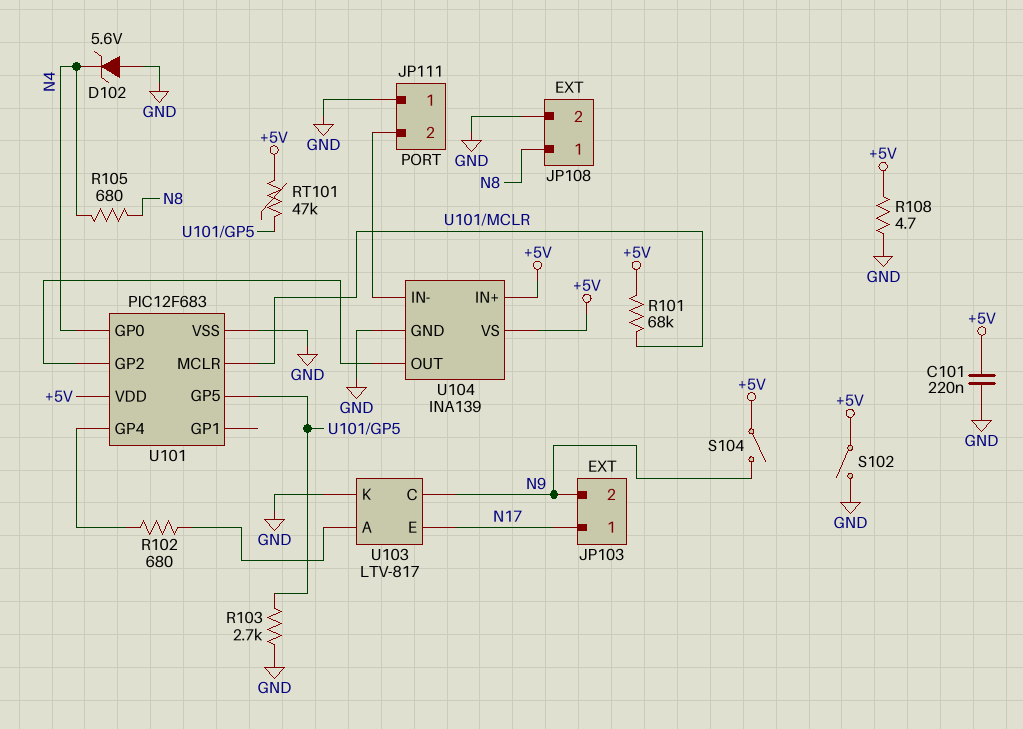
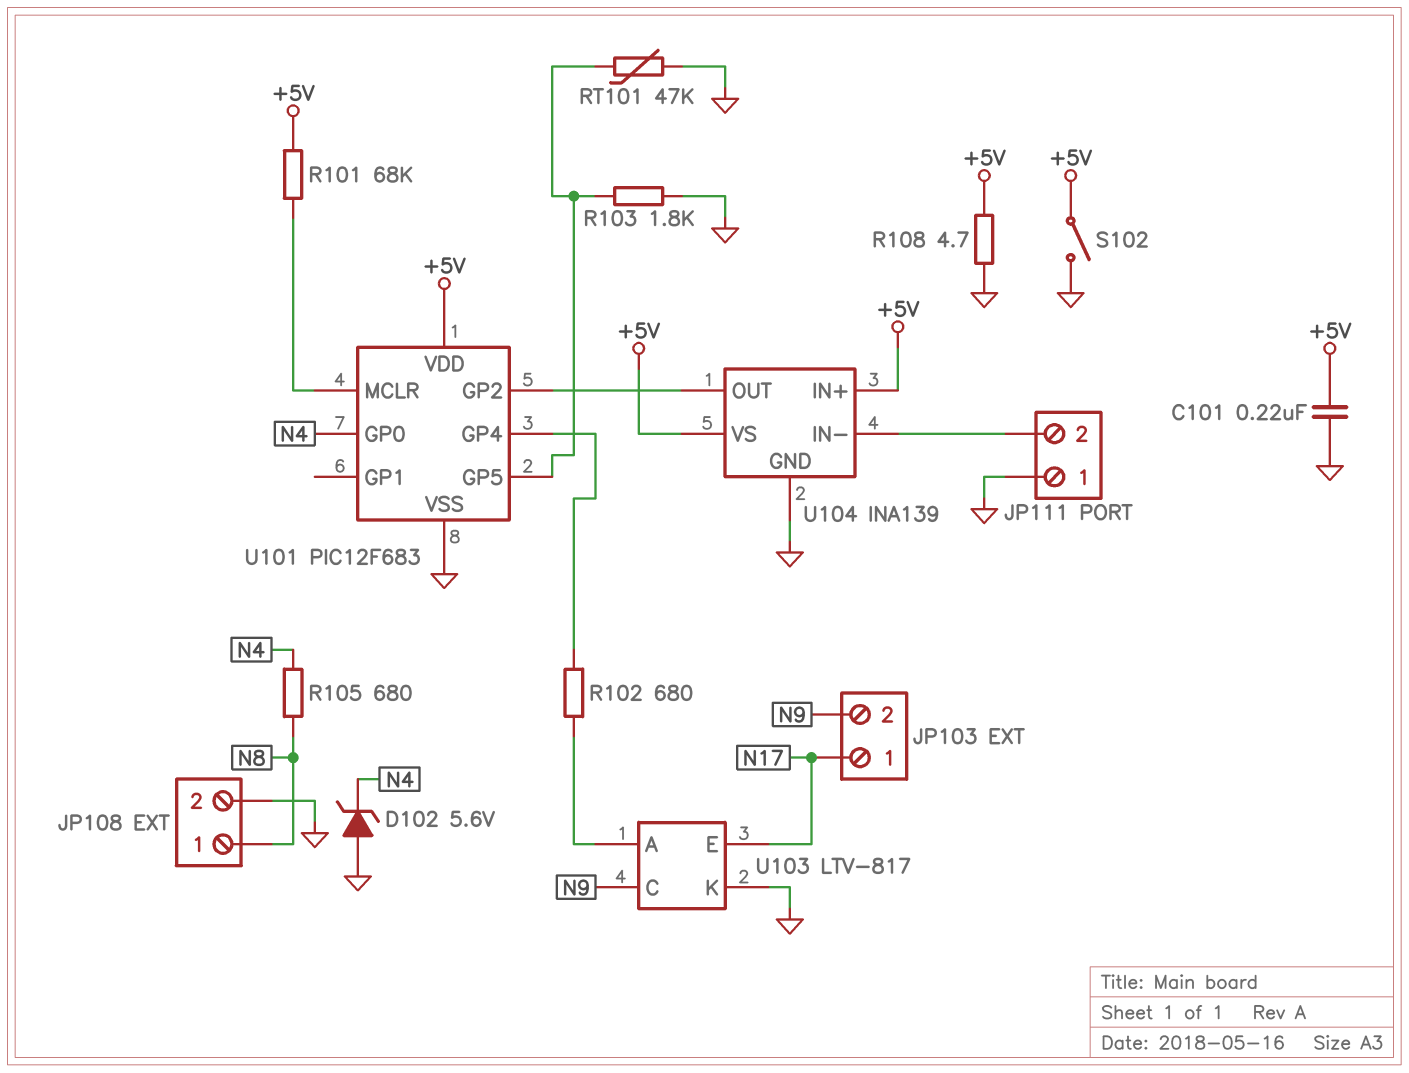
R103: 2.7k (GND, U101/GP5) -> 1.8k (GND, U101/GP5)
RT101: 47k (+5V, U101/GP5) -> 47k (GND, U101/GP5)
S104: switch (+5V, N9) -> none

